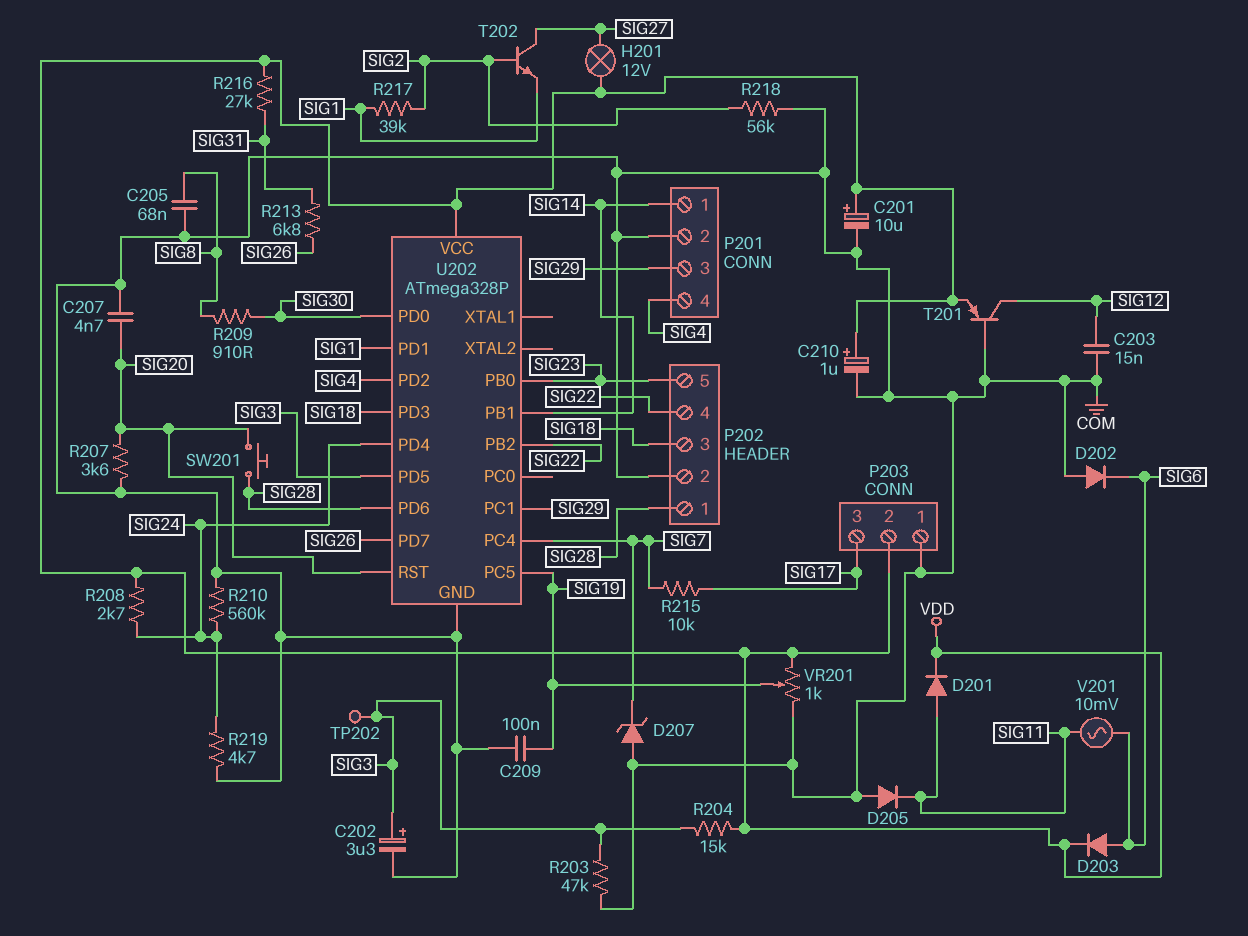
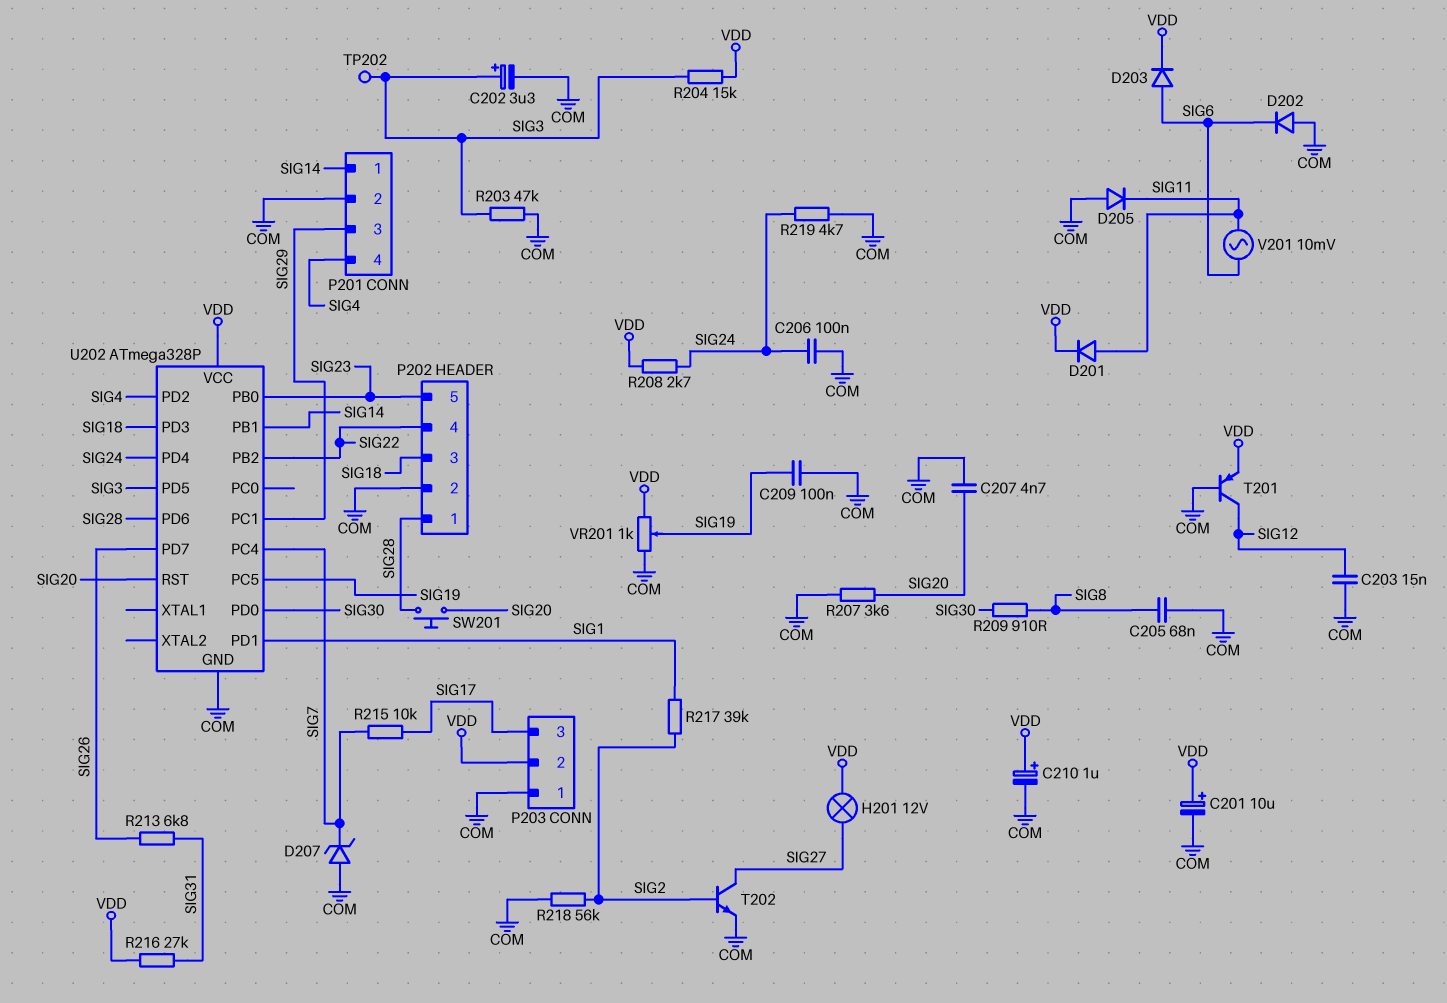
C206: none -> 100nF (COM, SIG24)
R210: 560k (COM, SIG24) -> none
T202: NPN (B SIG2, C SIG27, E SIG1) -> NPN (B SIG2, C SIG27, E COM)

